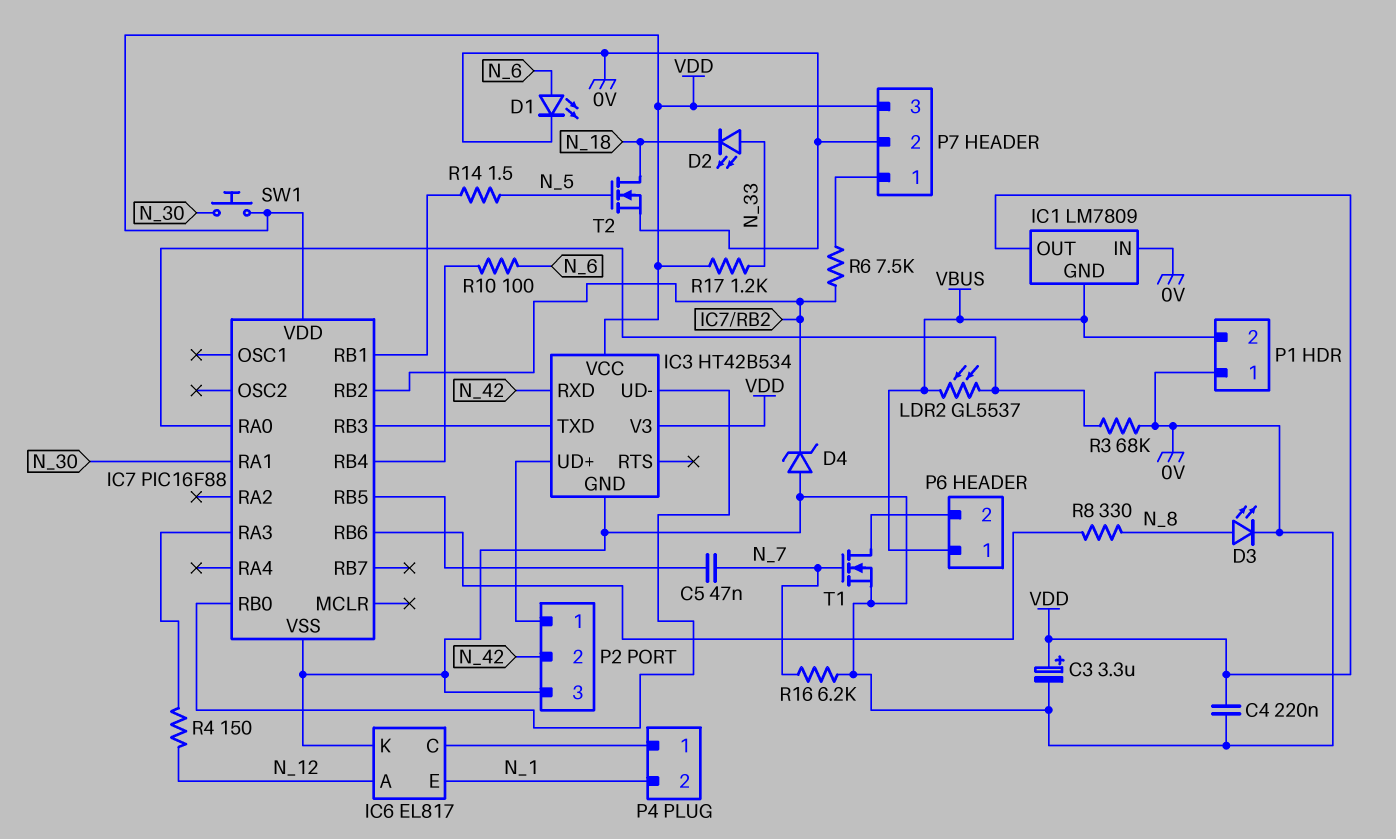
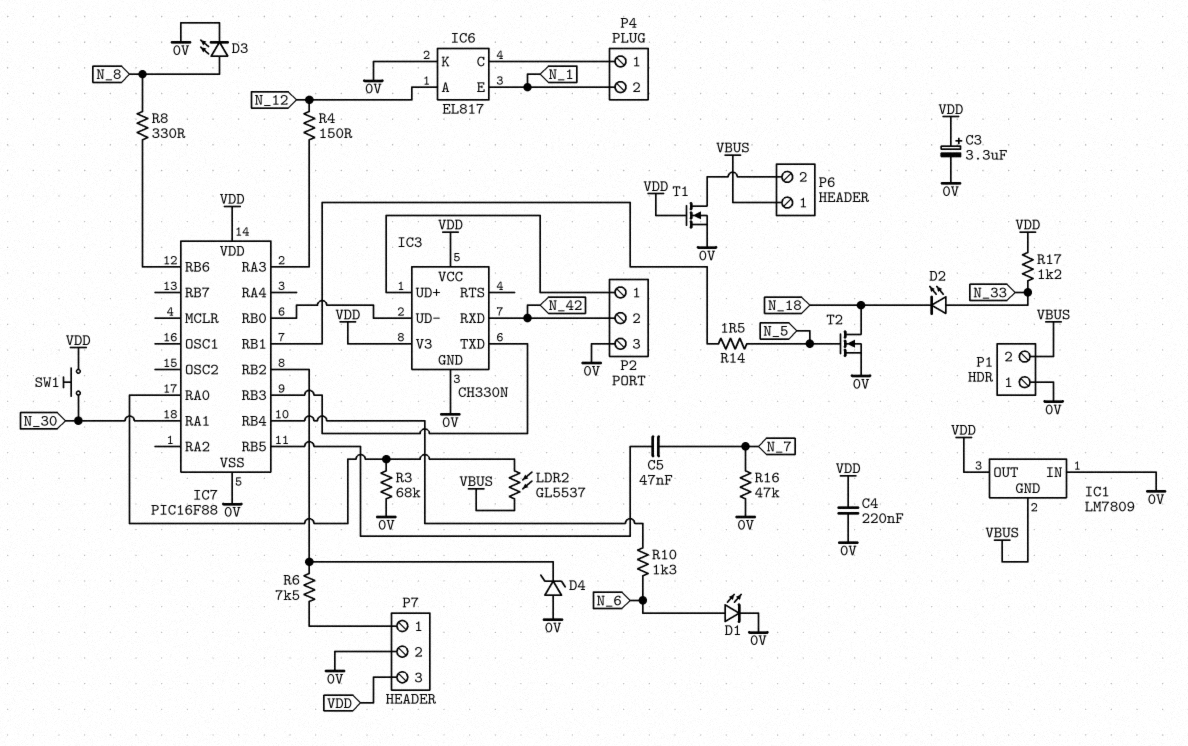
IC3: HT42B534 -> CH330N
R10: 100 (IC7/RB4, N_6) -> 1.3k (IC7/RB4, N_6)
R16: 6.2k (0V, N_7) -> 47k (0V, N_7)
T1: NMOS (G N_7, D P6/2, S 0V) -> NMOS (G VDD, D P6/2, S 0V)

